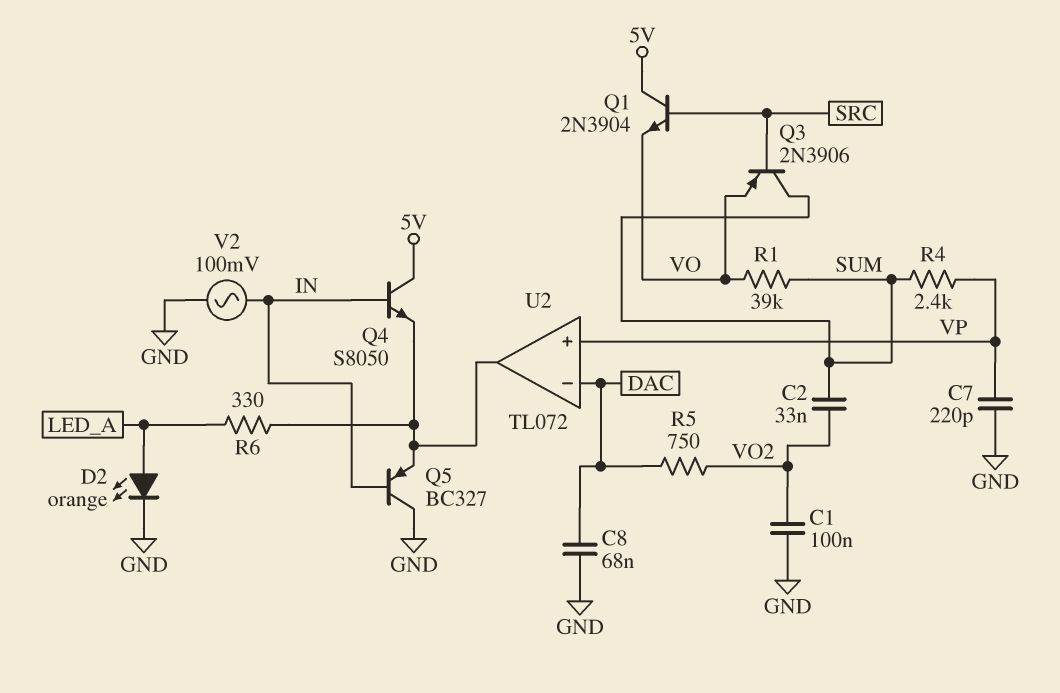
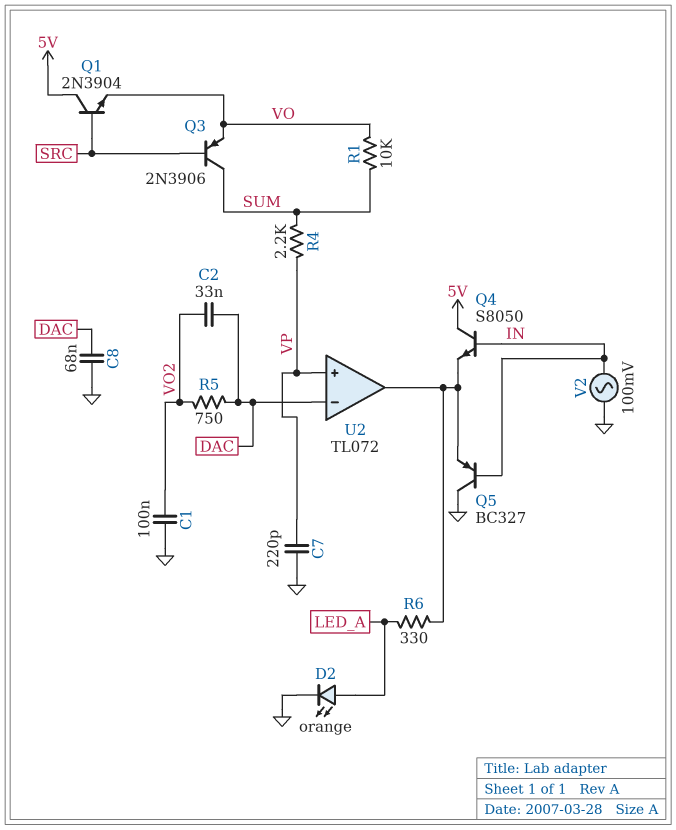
C2: 33nF (SUM, VO2) -> 33nF (DAC, VO2)
R1: 39k (SUM, VO) -> 10k (SUM, VO)
R4: 2.4k (SUM, VP) -> 2.2k (SUM, VP)

